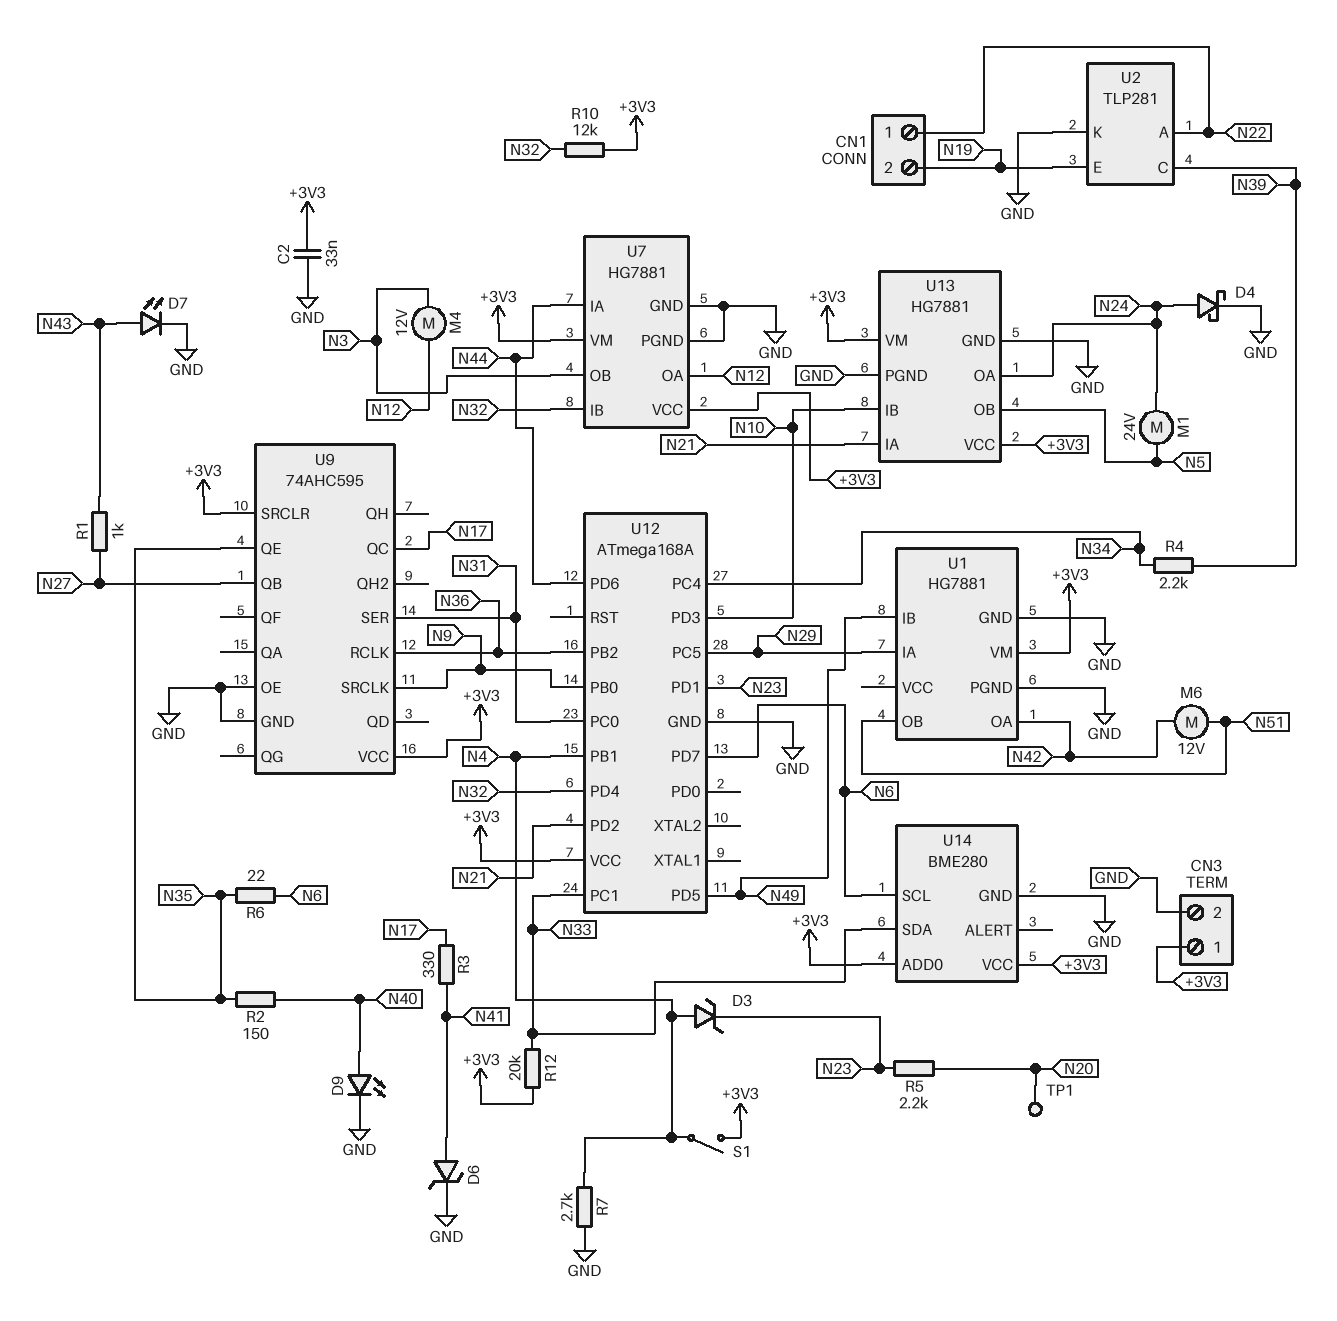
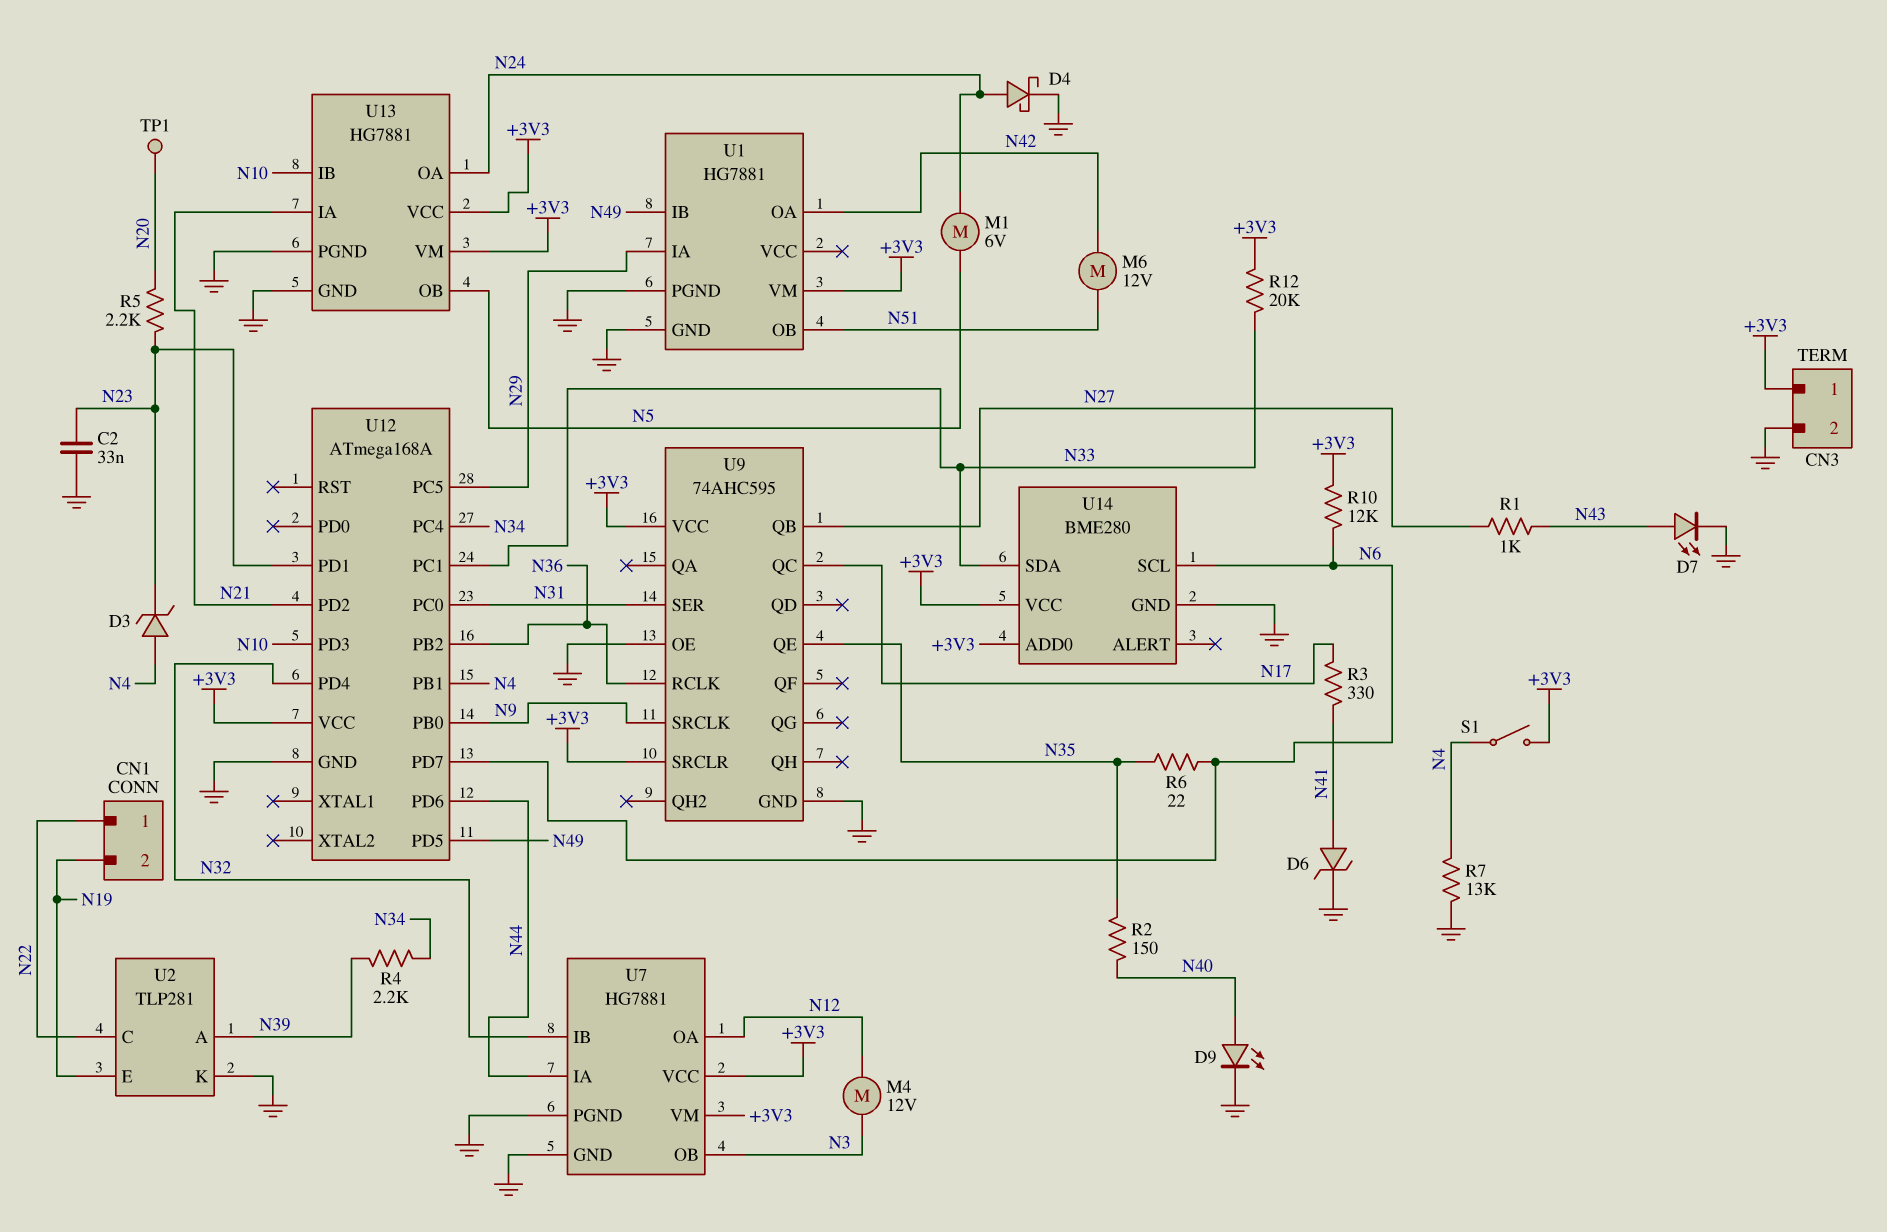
C2: 33nF (+3V3, GND) -> 33nF (GND, N23)
M1: motor 24V (N5, N24) -> motor 6V (N5, N24)
R7: 2.7k (GND, N4) -> 13k (GND, N4)
R10: 12k (+3V3, N32) -> 12k (+3V3, N6)
U2 pin A: N22 -> N39
U2 pin C: N39 -> N22

